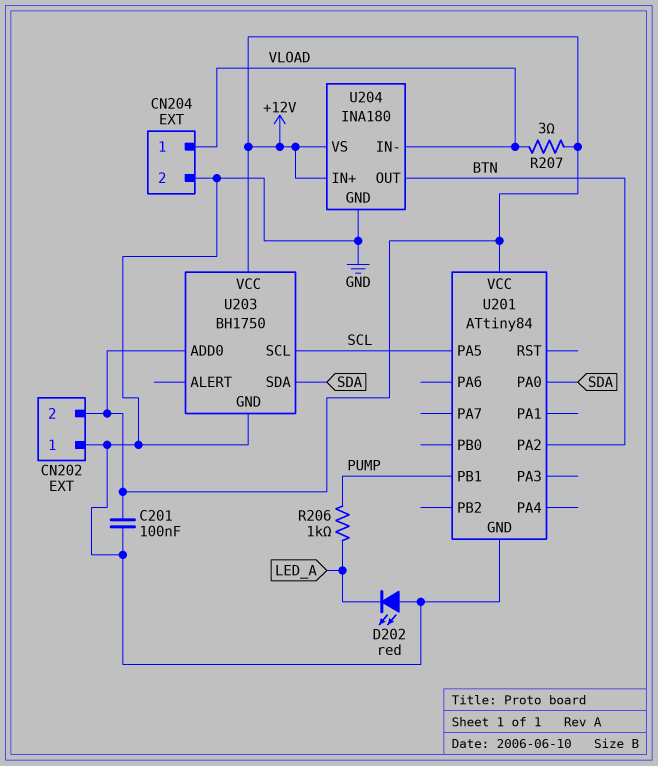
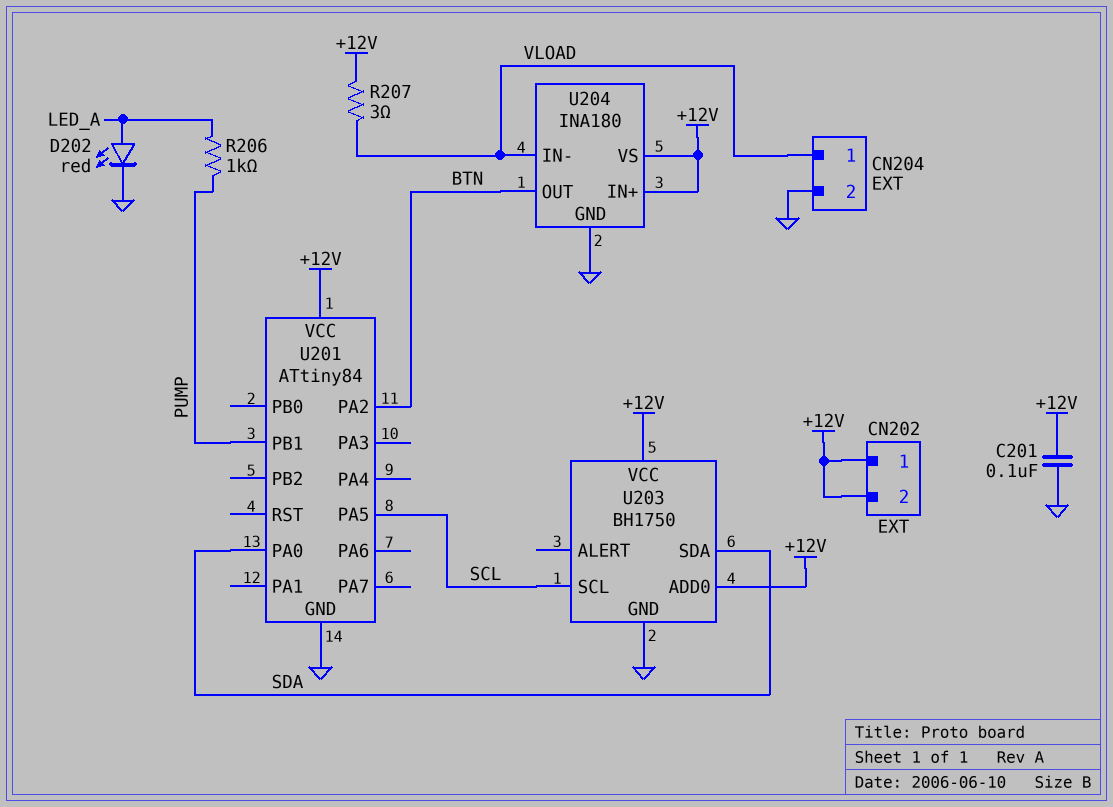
CN202 pin 1: GND -> +12V
D202: LED red (A GND, K LED_A) -> LED red (A LED_A, K GND)

